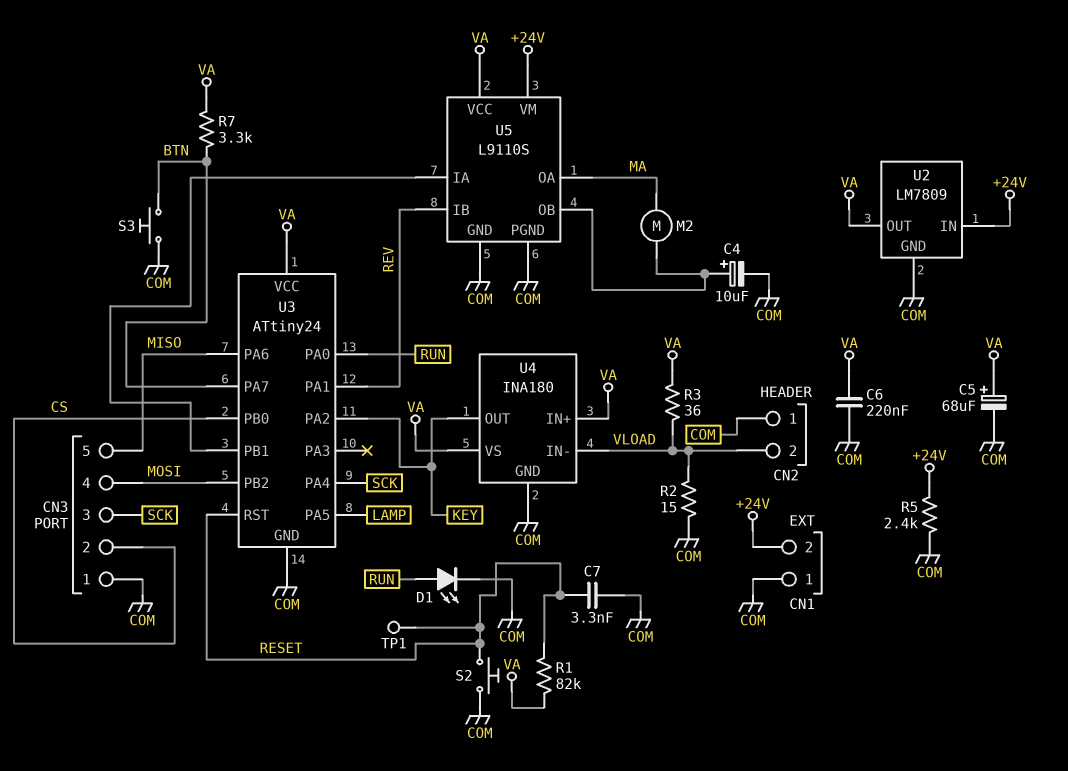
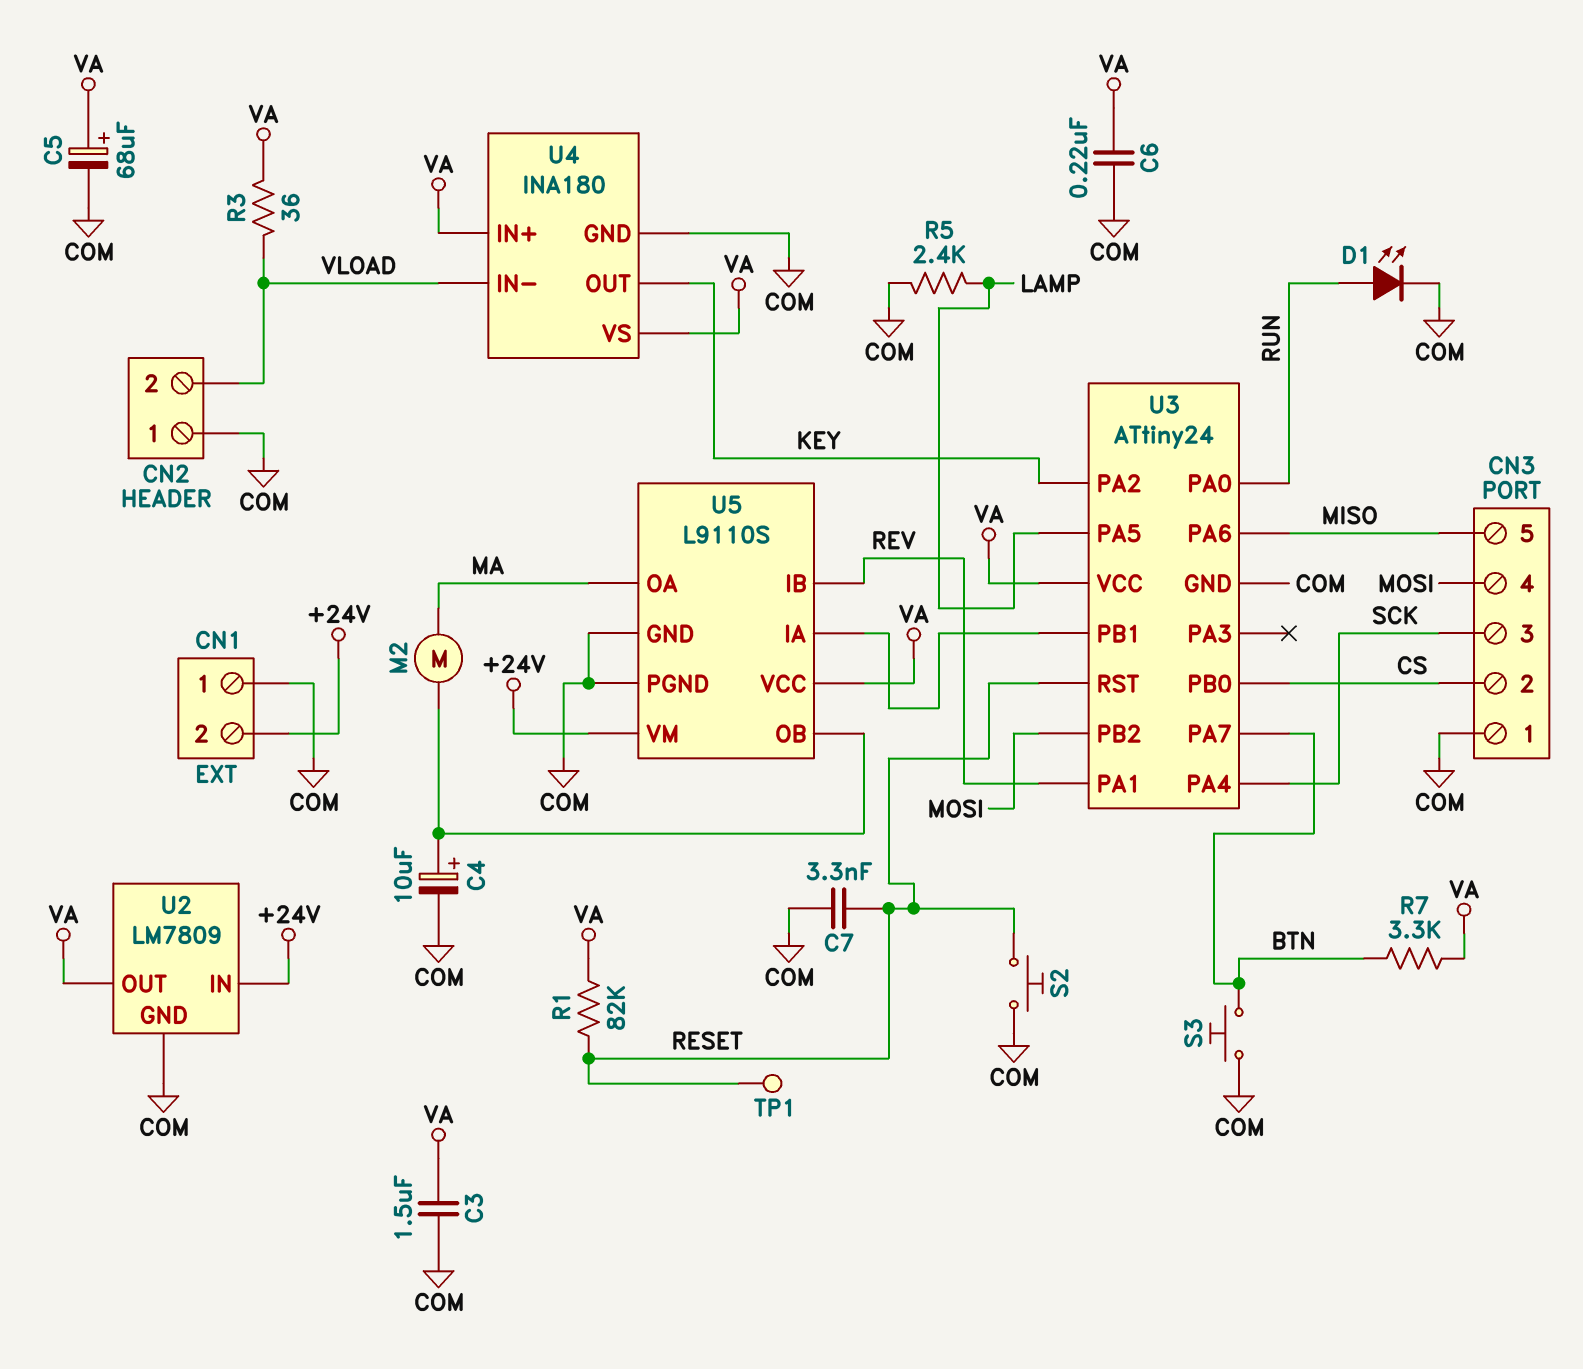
C3: none -> 1.5uF (COM, VA)
R2: 15 (COM, VLOAD) -> none
R5: 2.4k (+24V, COM) -> 2.4k (COM, LAMP)

